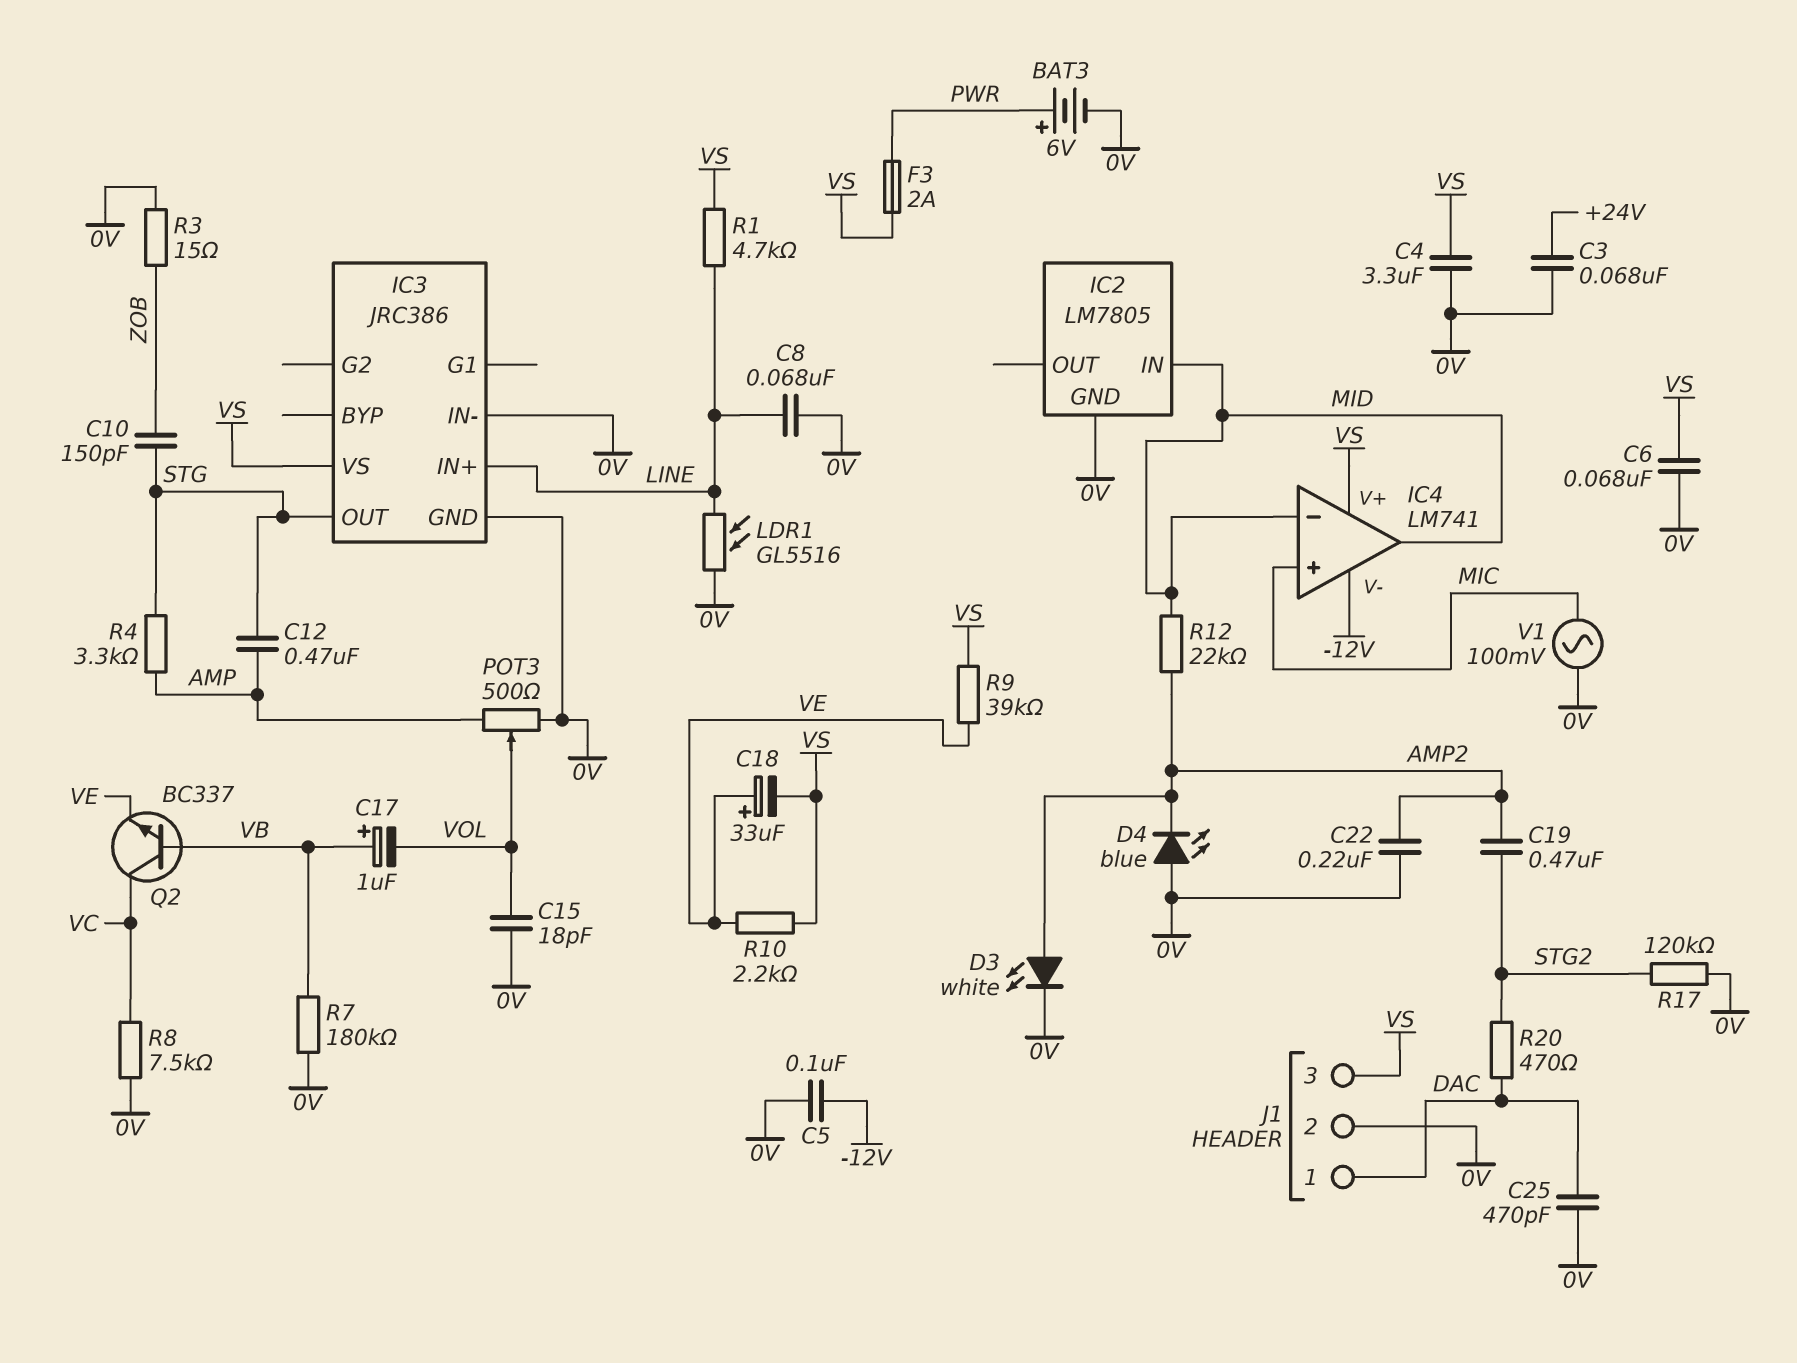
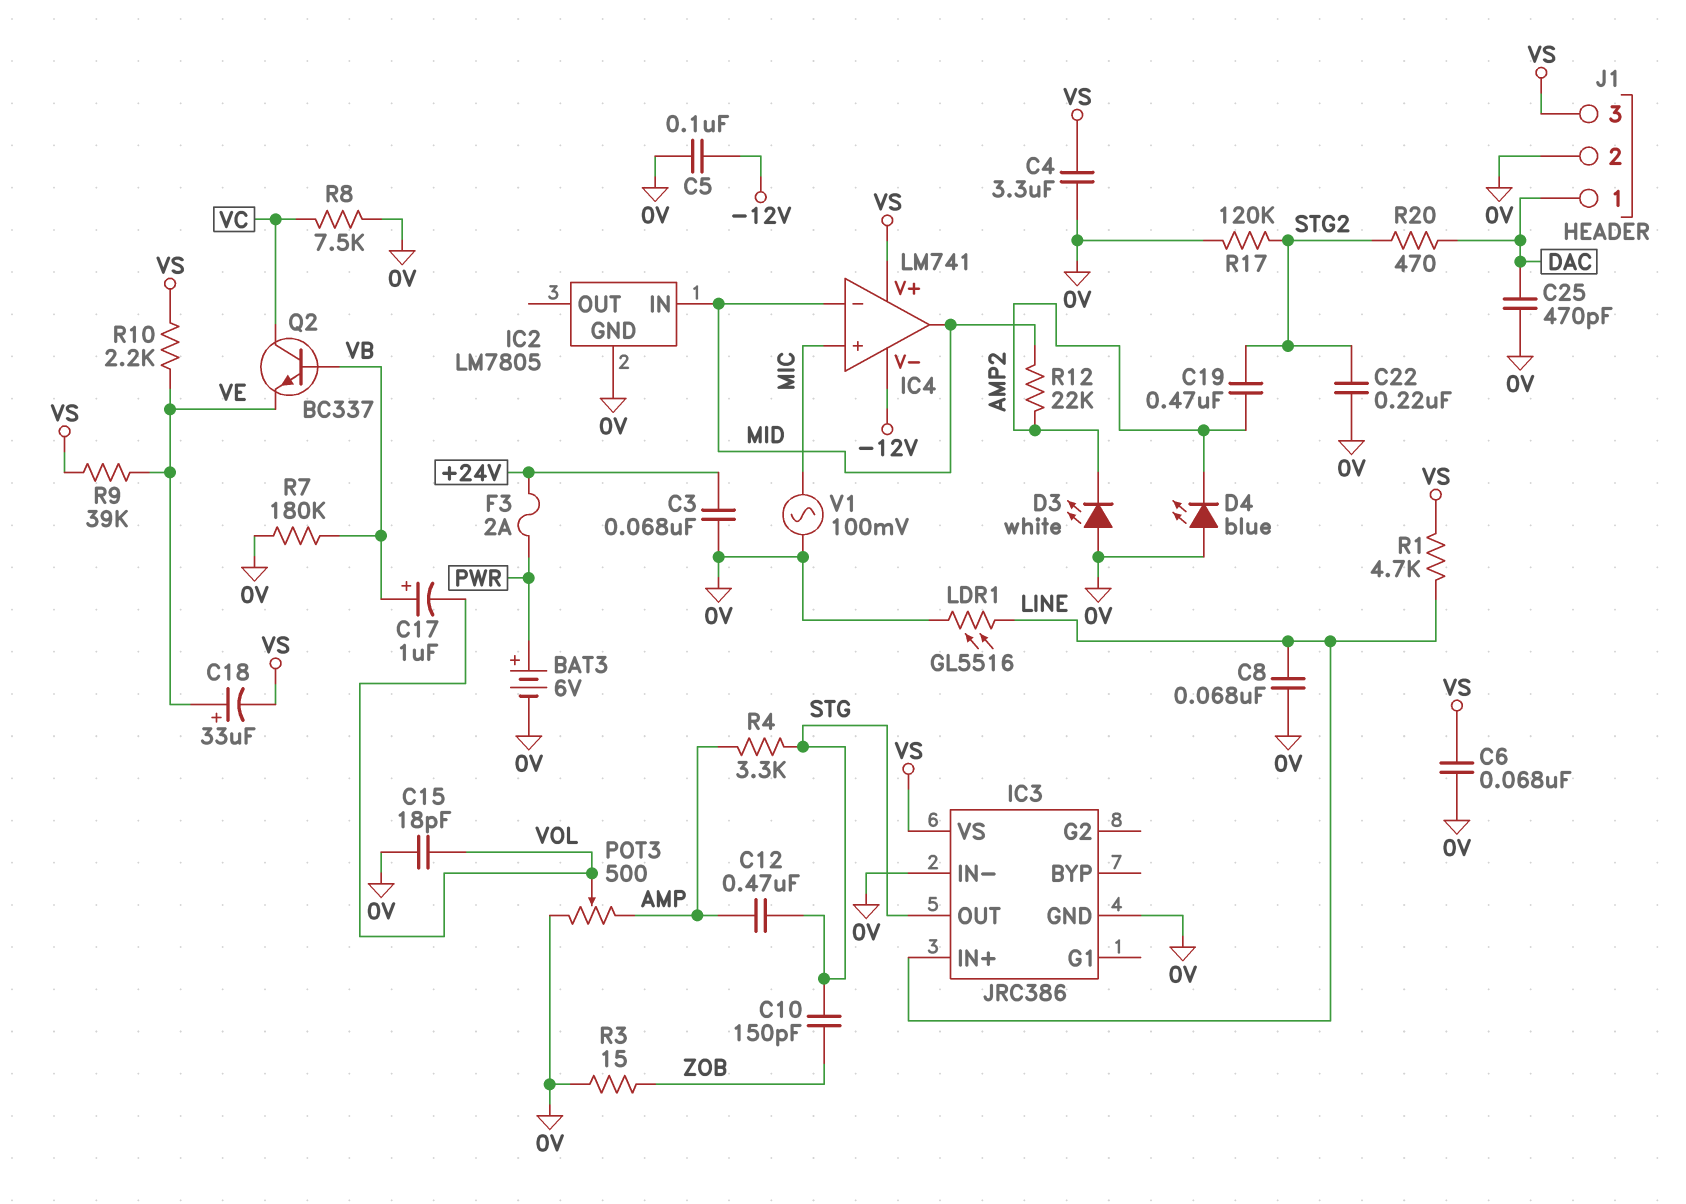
C22: 220nF (0V, AMP2) -> 220nF (0V, STG2)
D3: LED white (A AMP2, K 0V) -> LED white (A 0V, K AMP2)
F3: 2A (PWR, VS) -> 2A (+24V, PWR)

